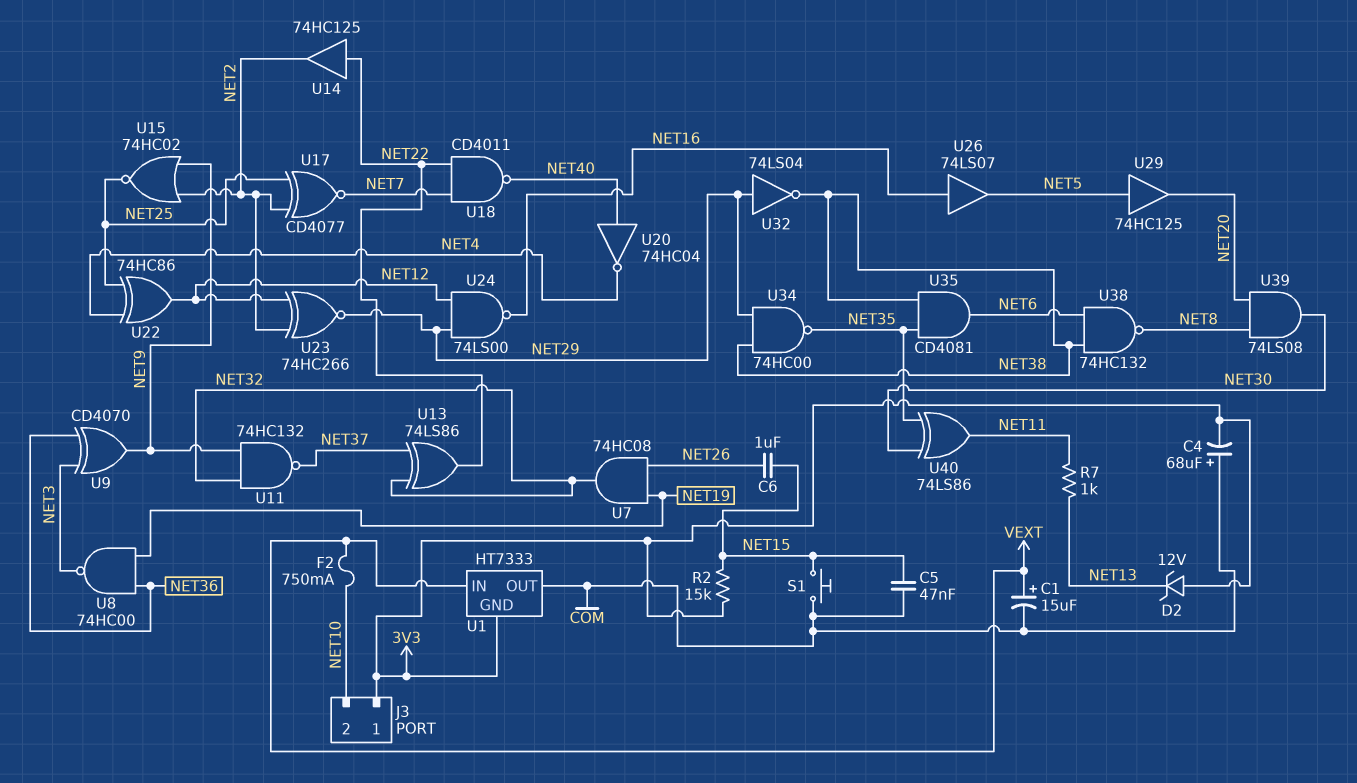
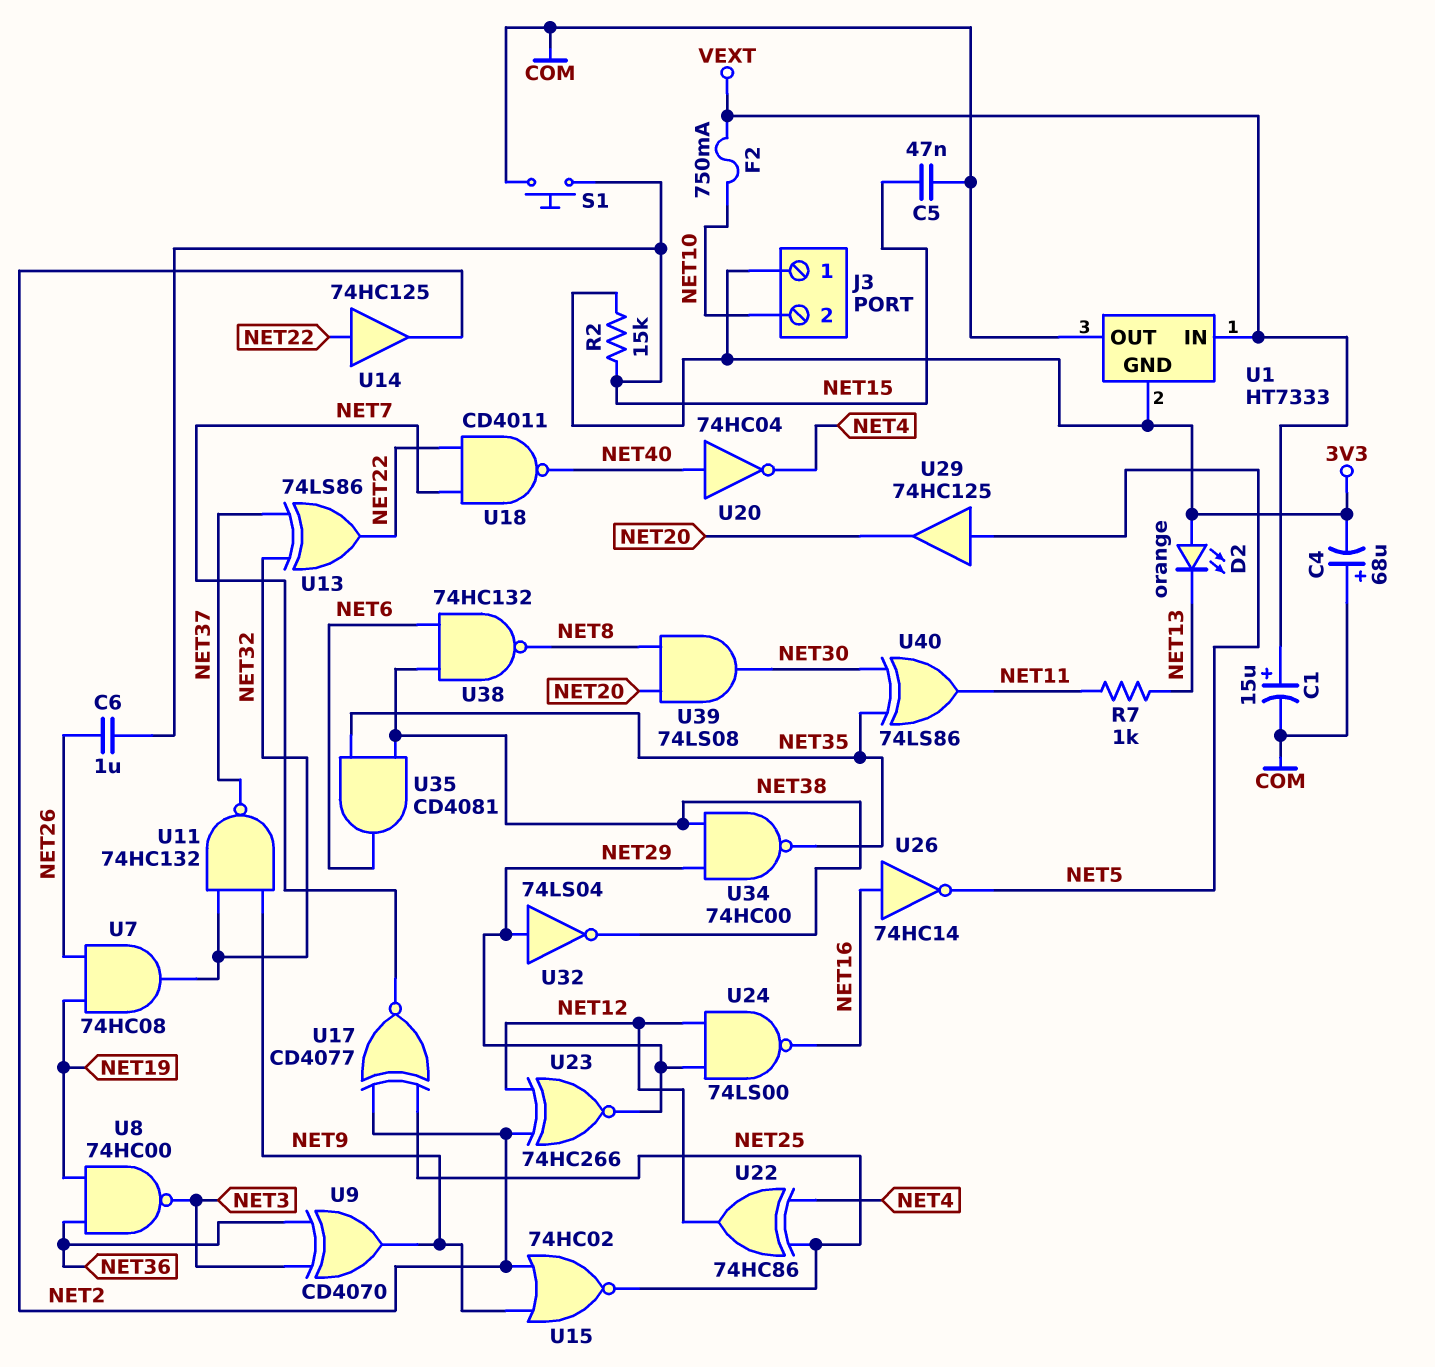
D2: zener 12V (A 3V3, K NET13) -> LED orange (A 3V3, K NET13)
U26: buffer 74LS07 (in NET16, out NET5) -> NOT 74HC14 (in NET16, out NET5)

